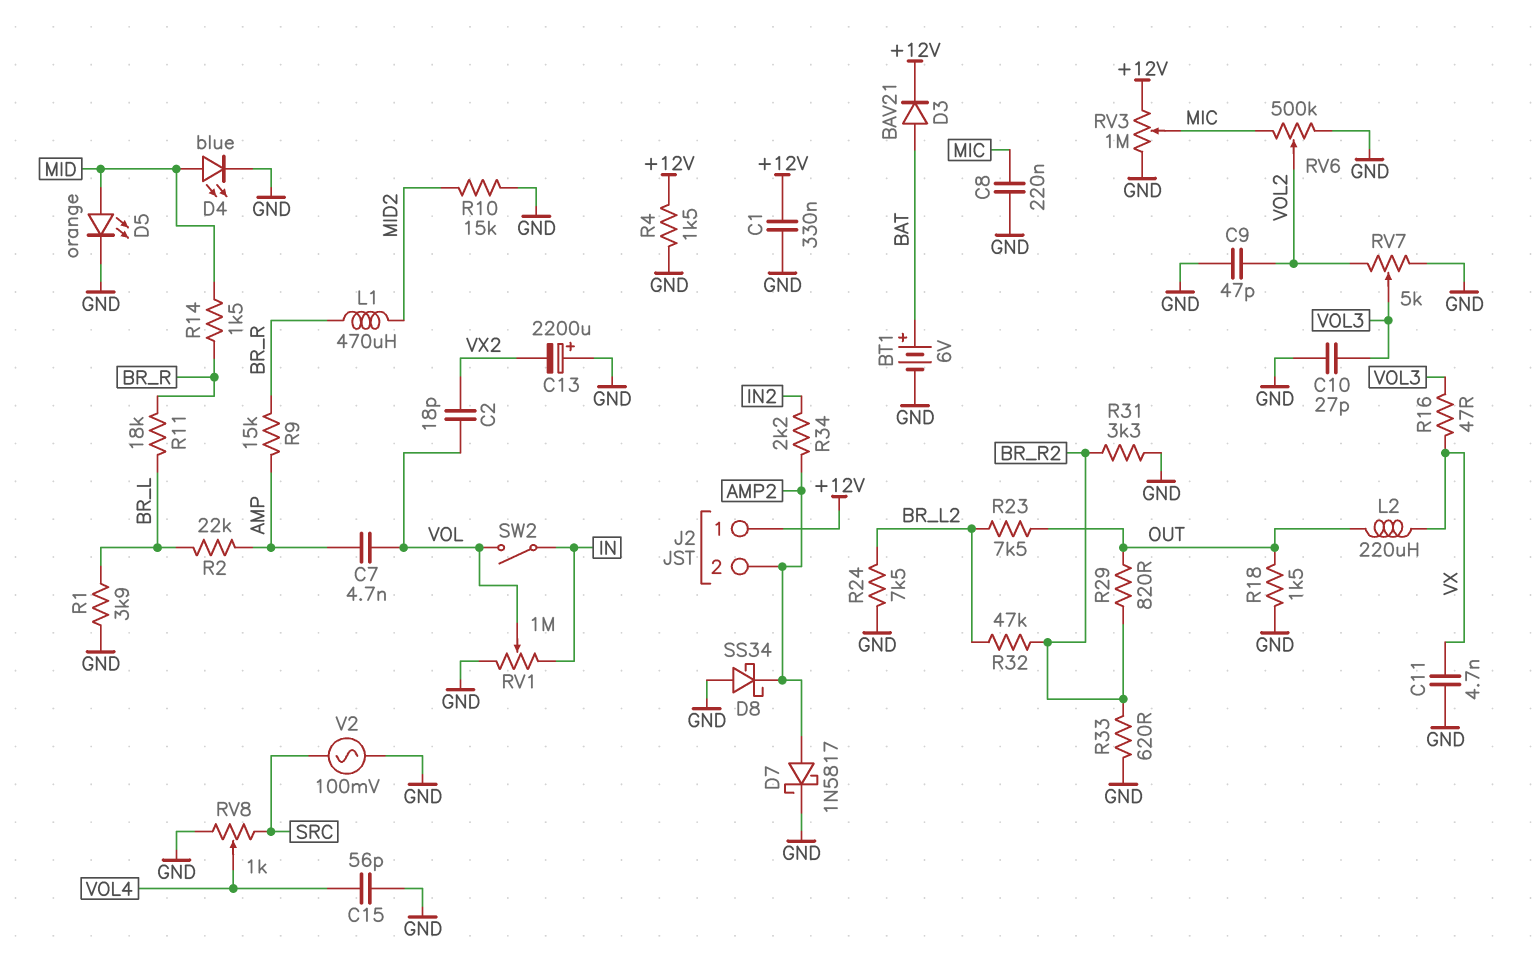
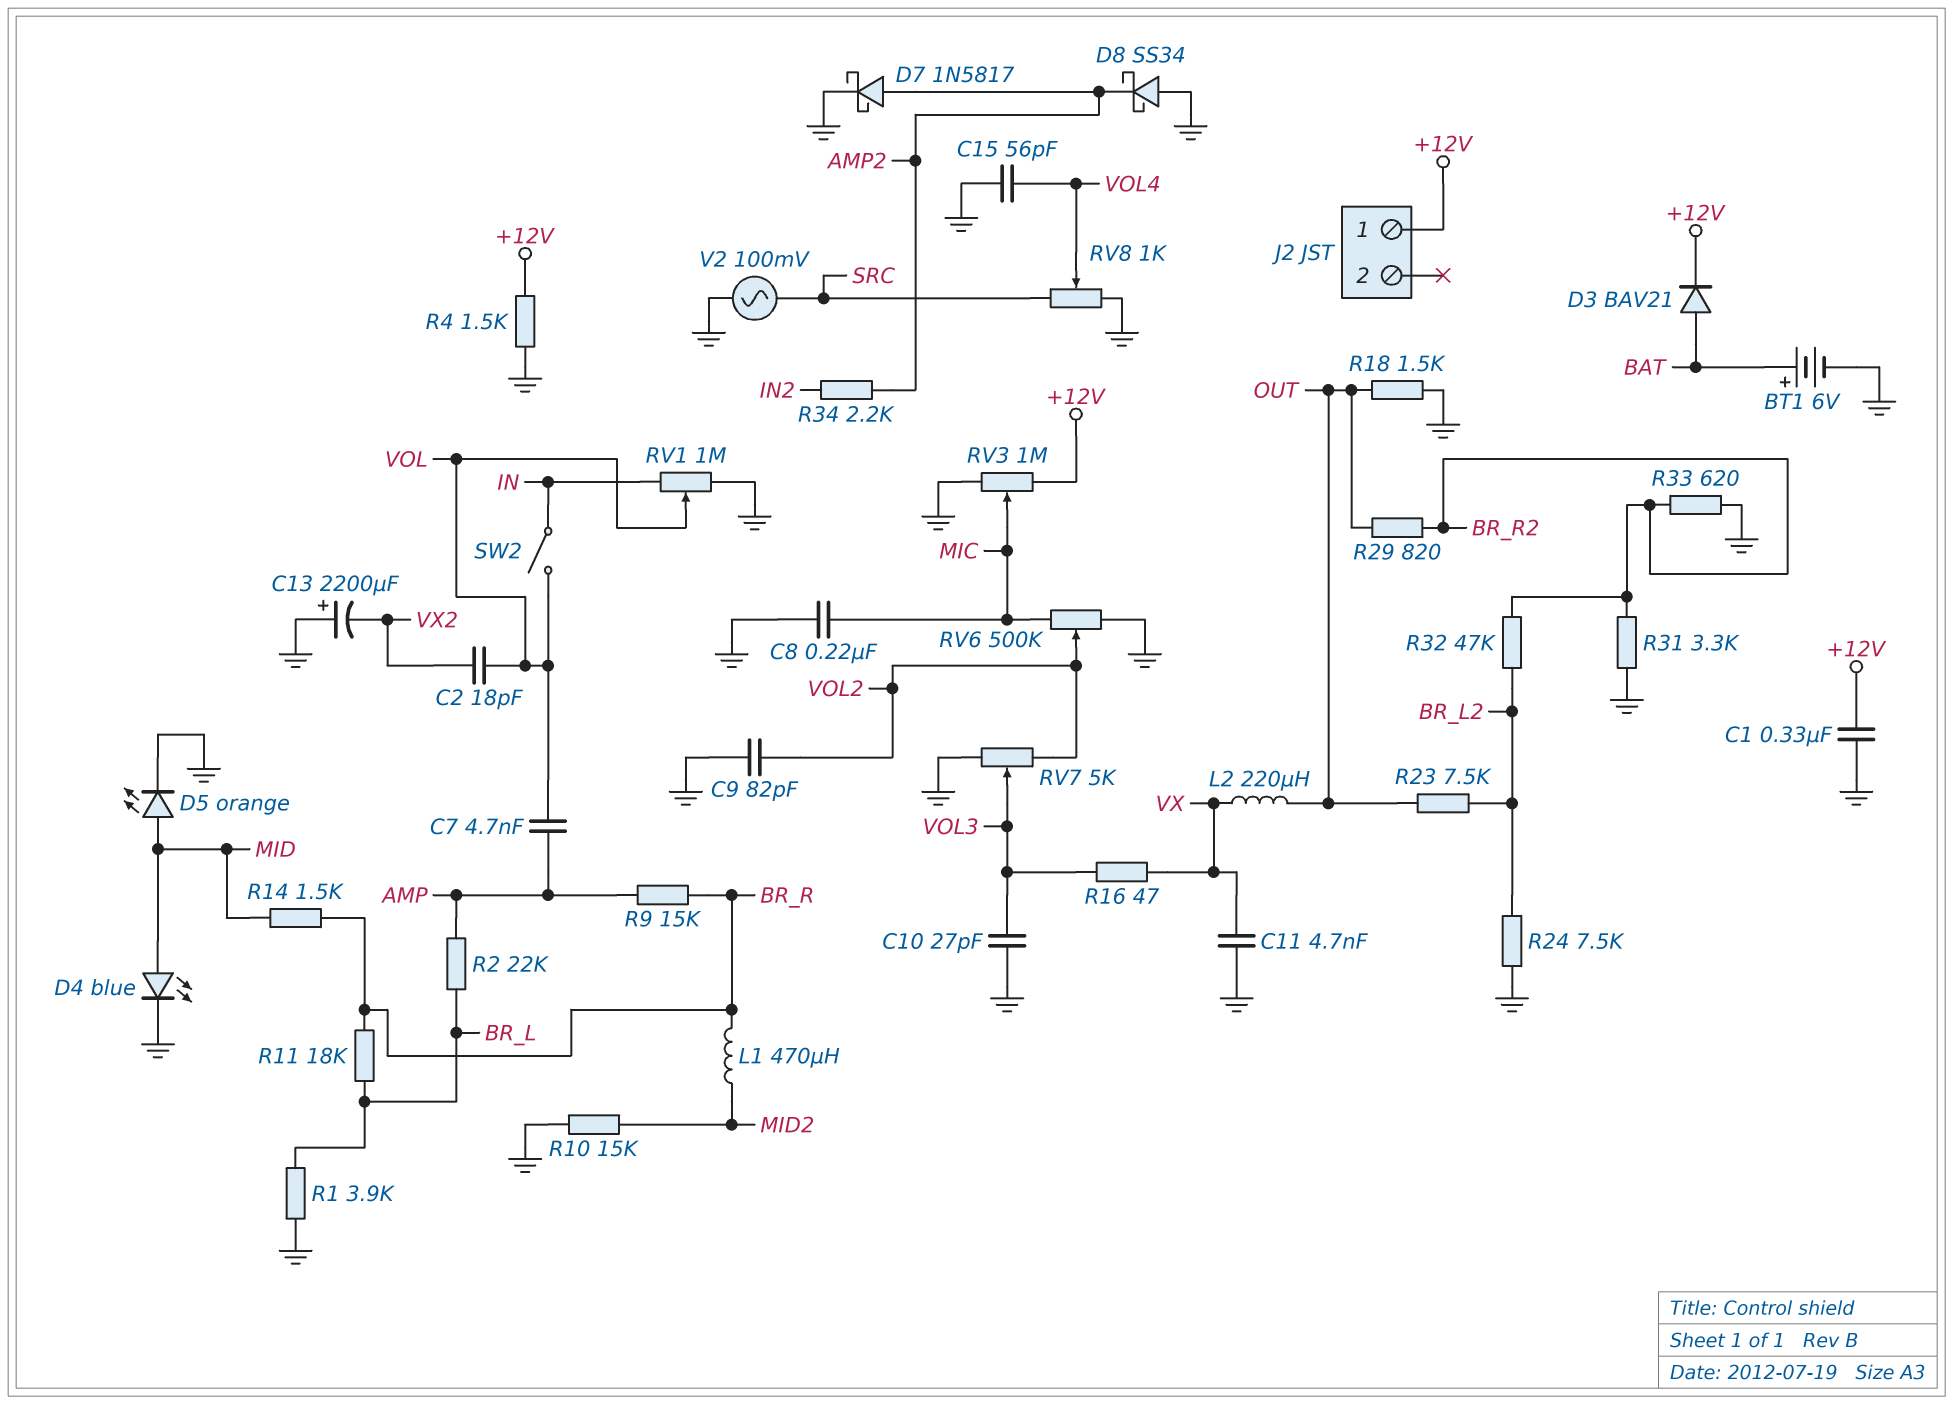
C9: 47pF (GND, VOL2) -> 82pF (GND, VOL2)
J2 pin 2: AMP2 -> none

